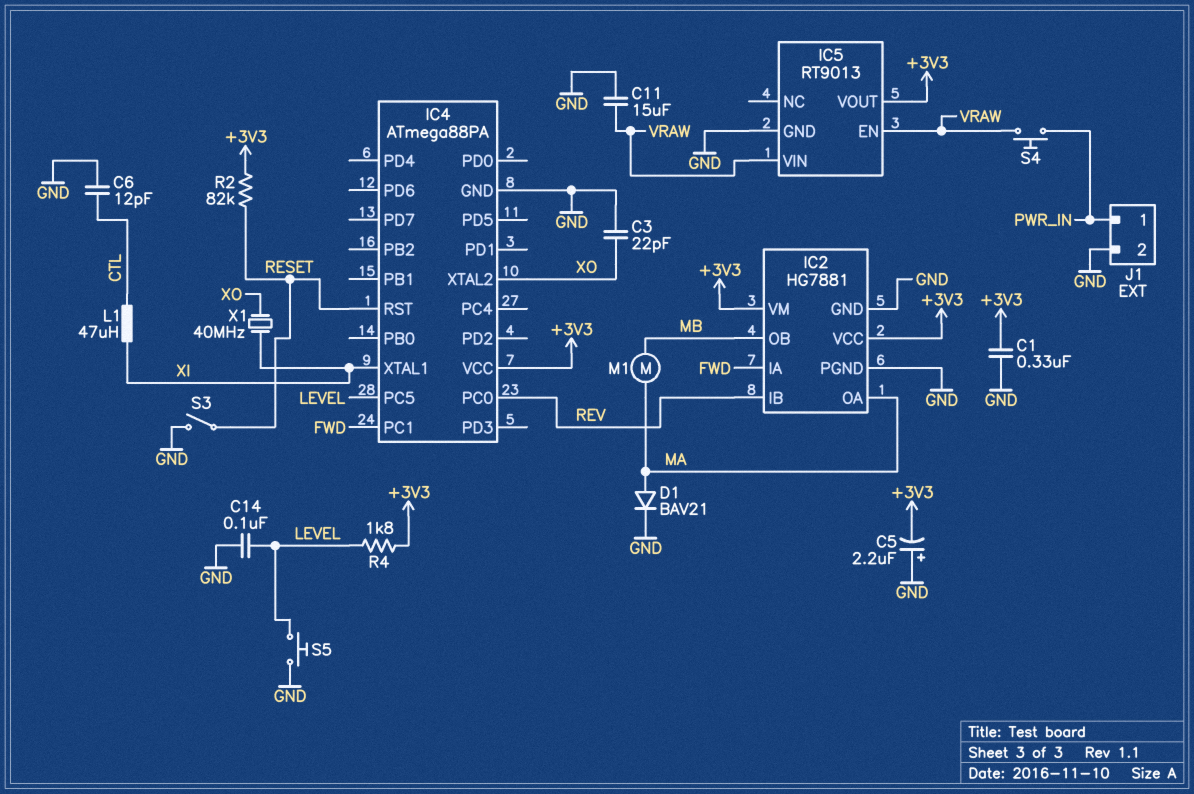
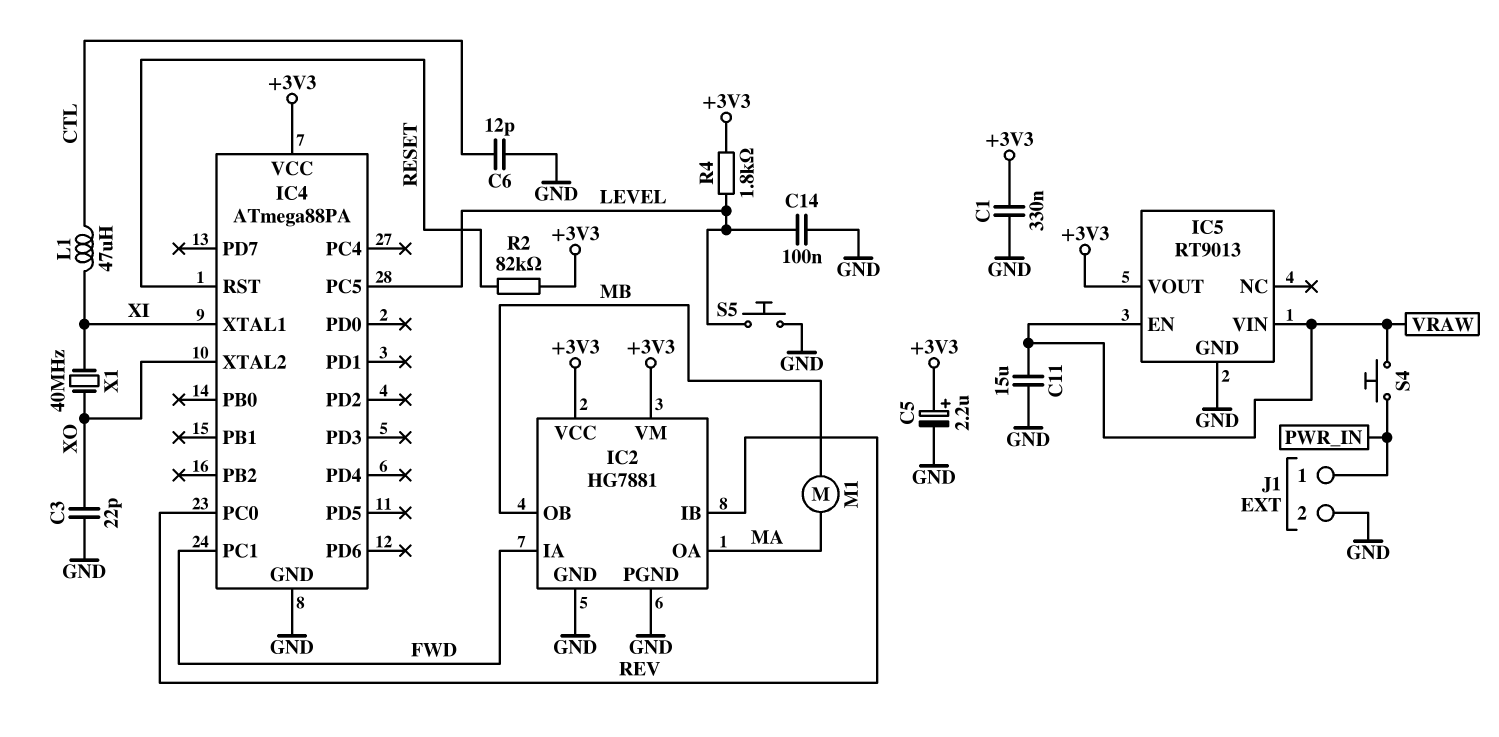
C5: 2.2uF (plus GND, minus +3V3) -> 2.2uF (plus +3V3, minus GND)
D1: diode BAV21 (A MA, K GND) -> none
S3: switch (GND, RESET) -> none

